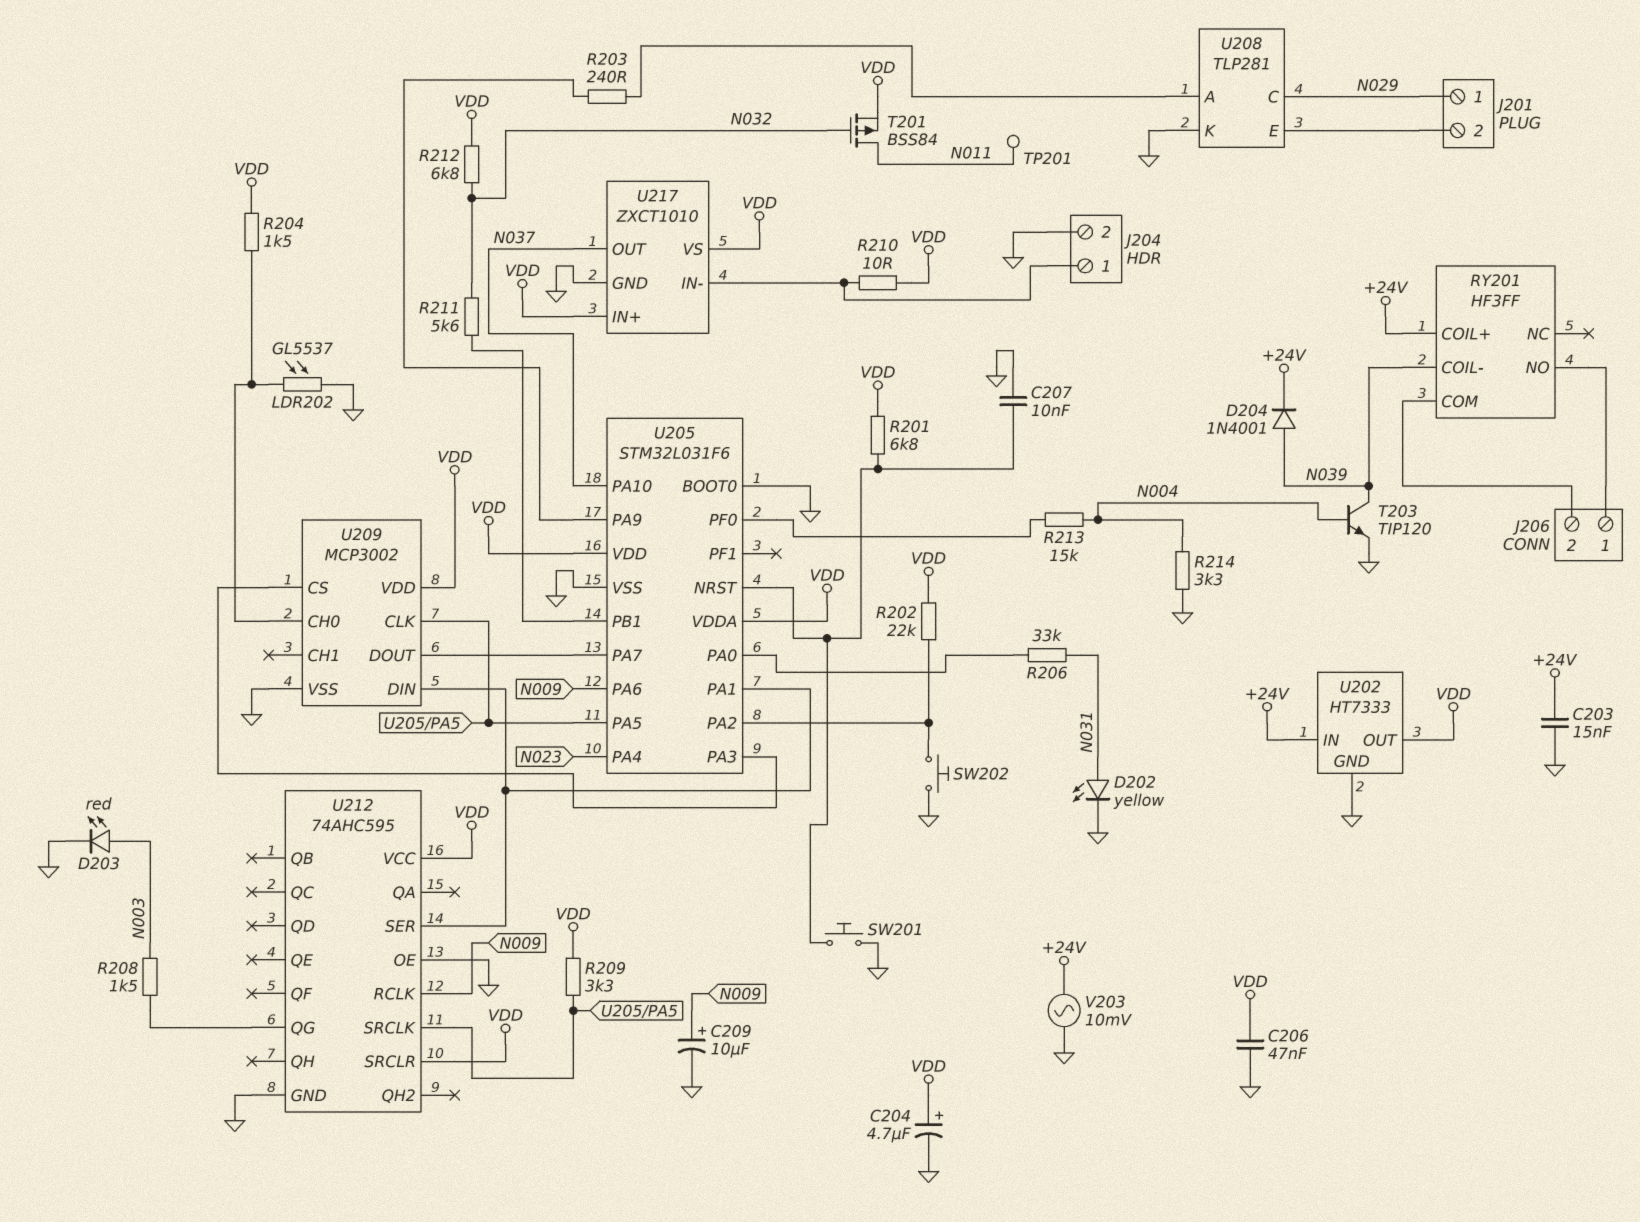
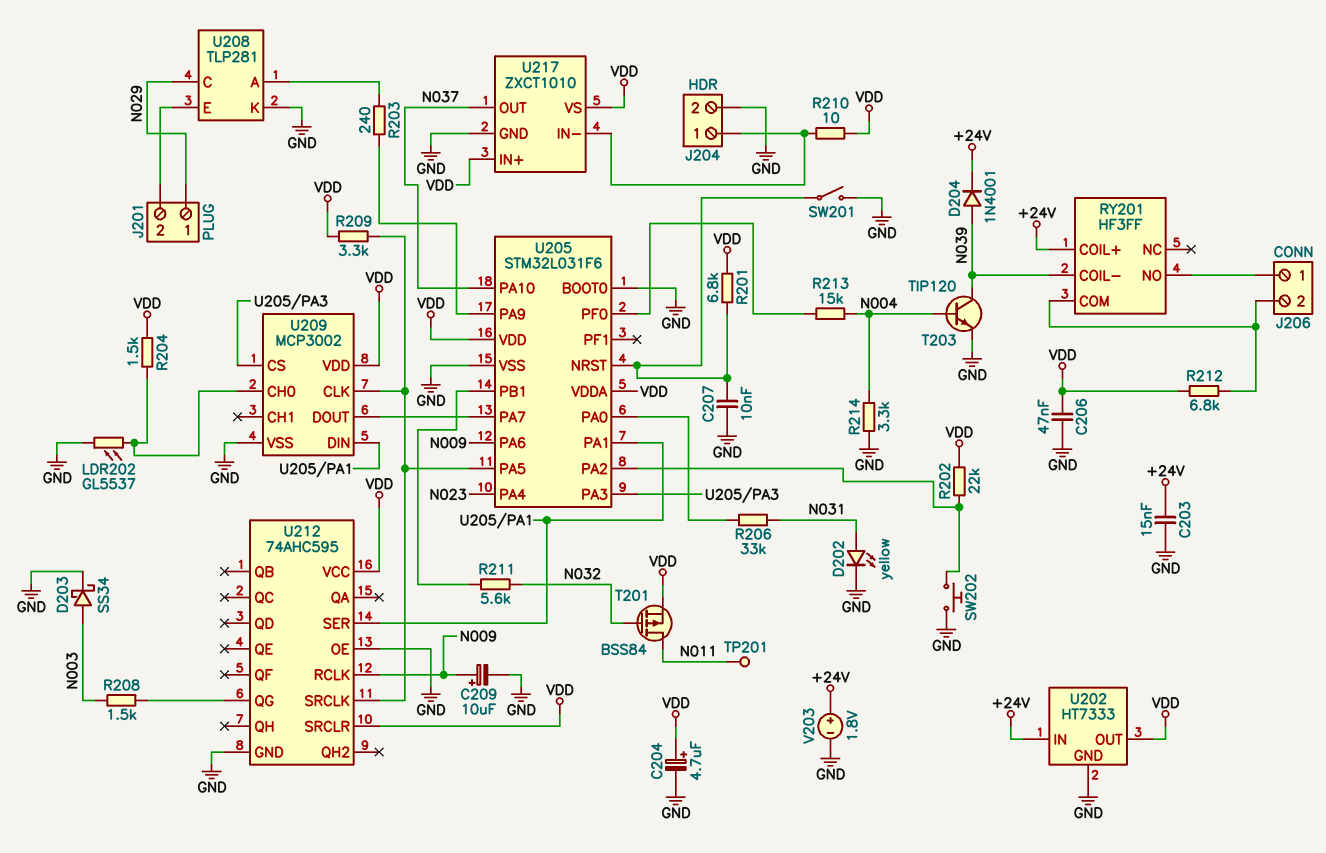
D203: LED red (A N003, K GND) -> schottky SS34 (A N003, K GND)
R212: 6.8k (N032, VDD) -> 6.8k (J206/2, VDD)
SW201: button (GND, U205/NRST) -> switch (GND, U205/NRST)
V203: AC 10mV (+24V, GND) -> 1.8V (plus +24V, minus GND)

